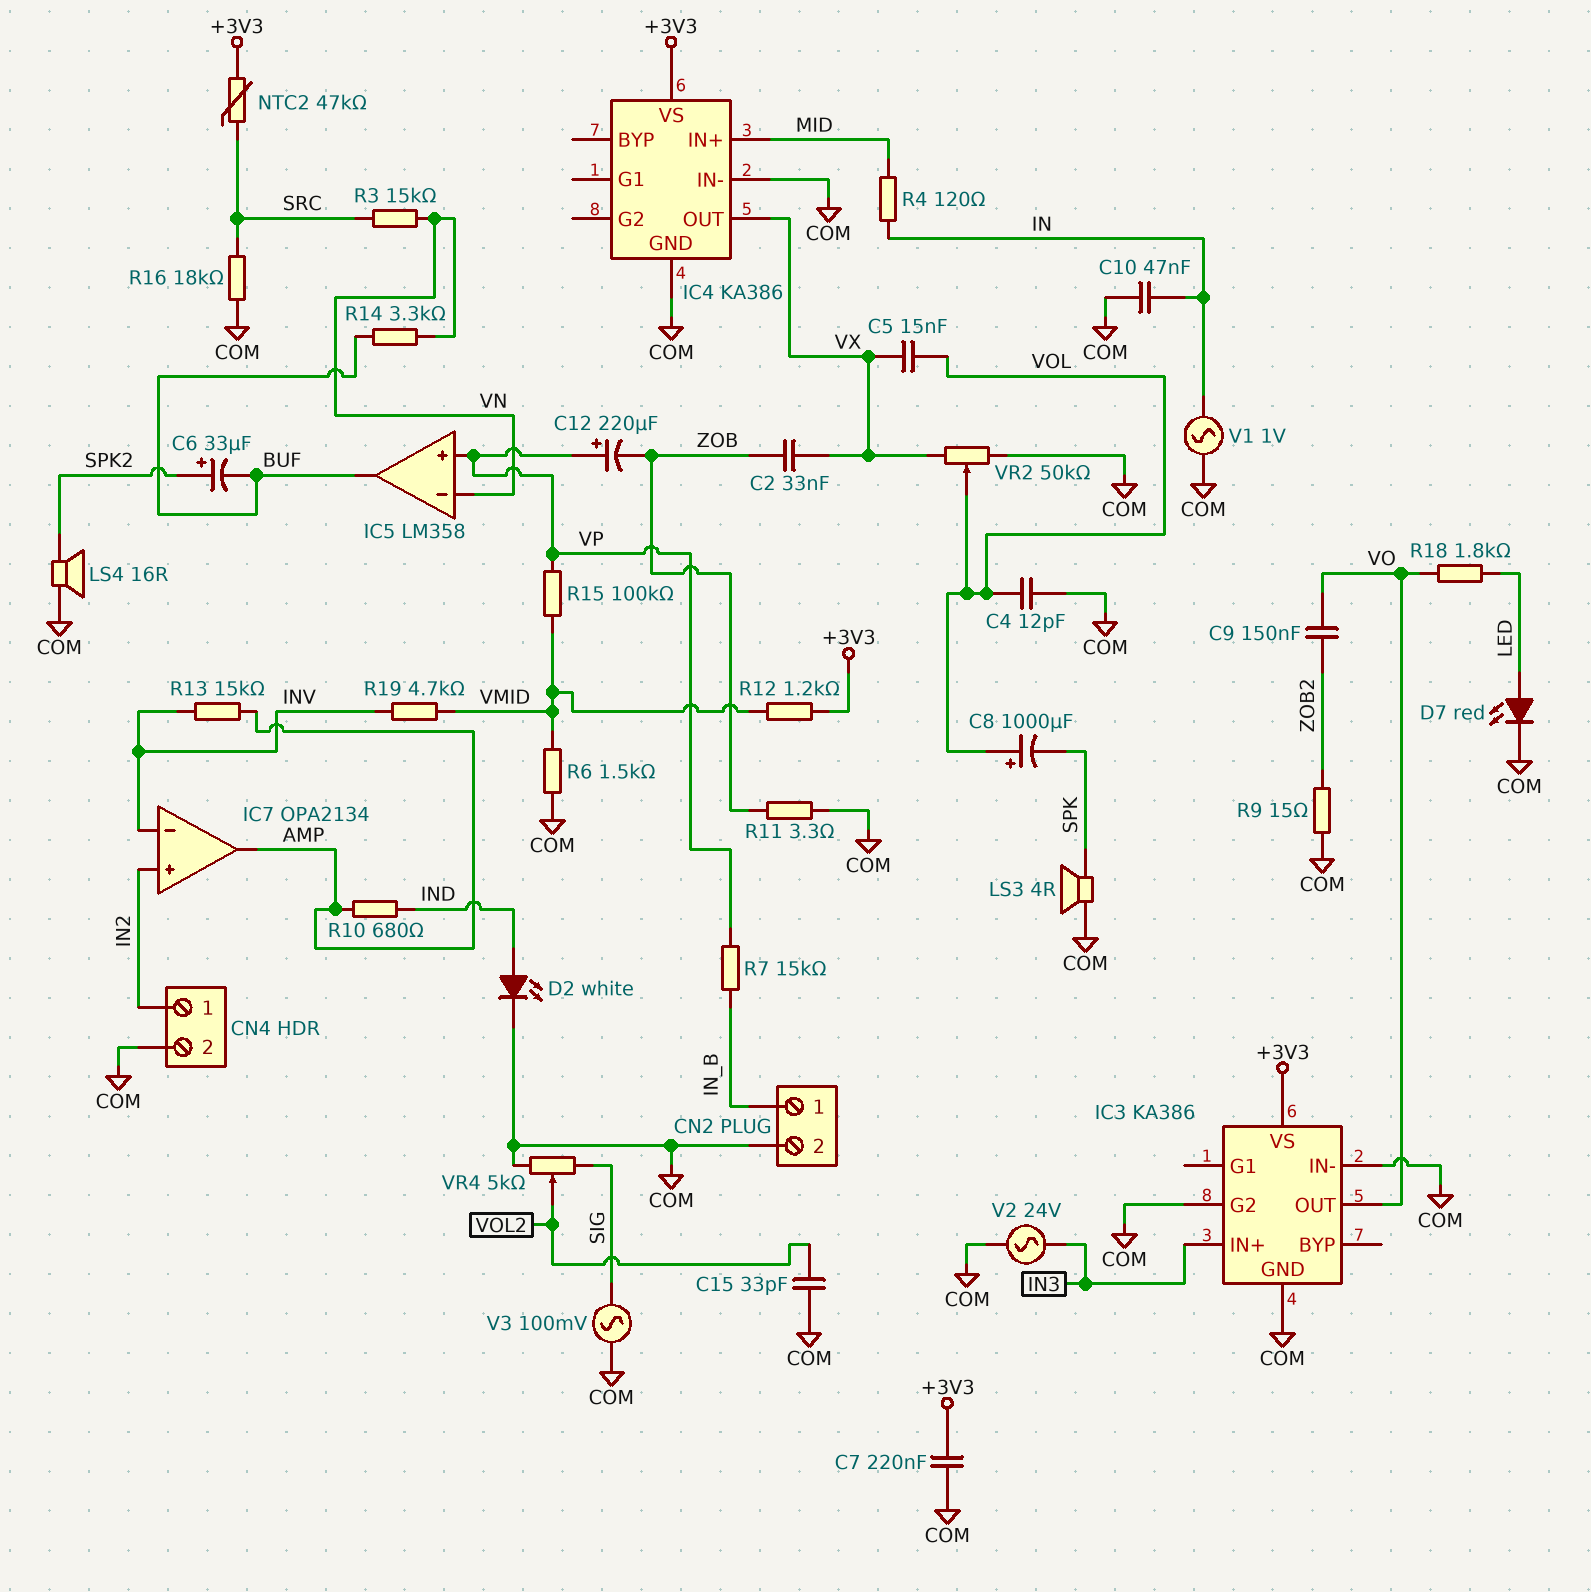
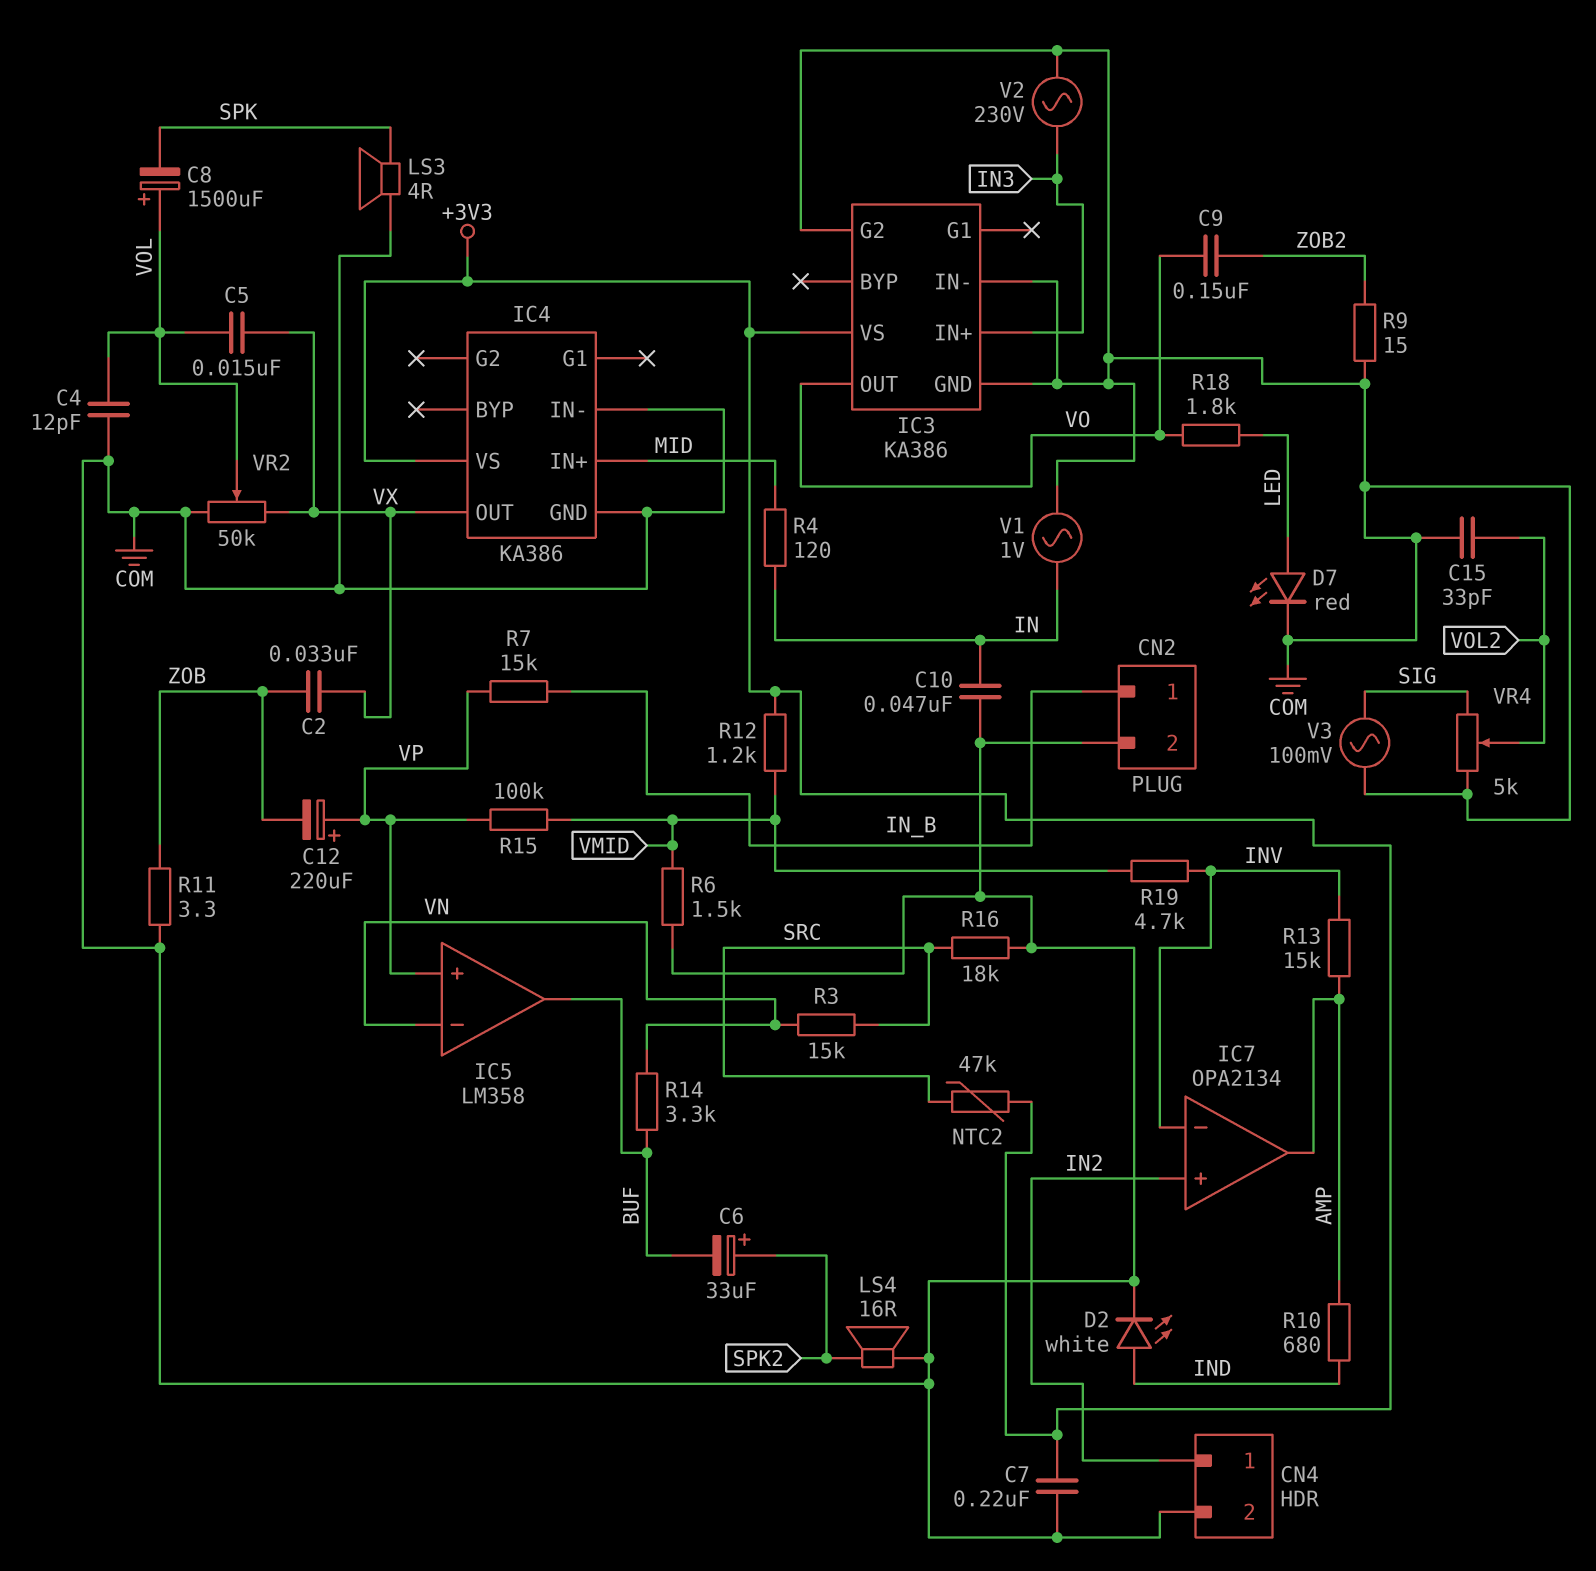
C8: 1000uF (plus VOL, minus SPK) -> 1500uF (plus VOL, minus SPK)
V2: AC 24V (COM, IN3) -> AC 230V (COM, IN3)

